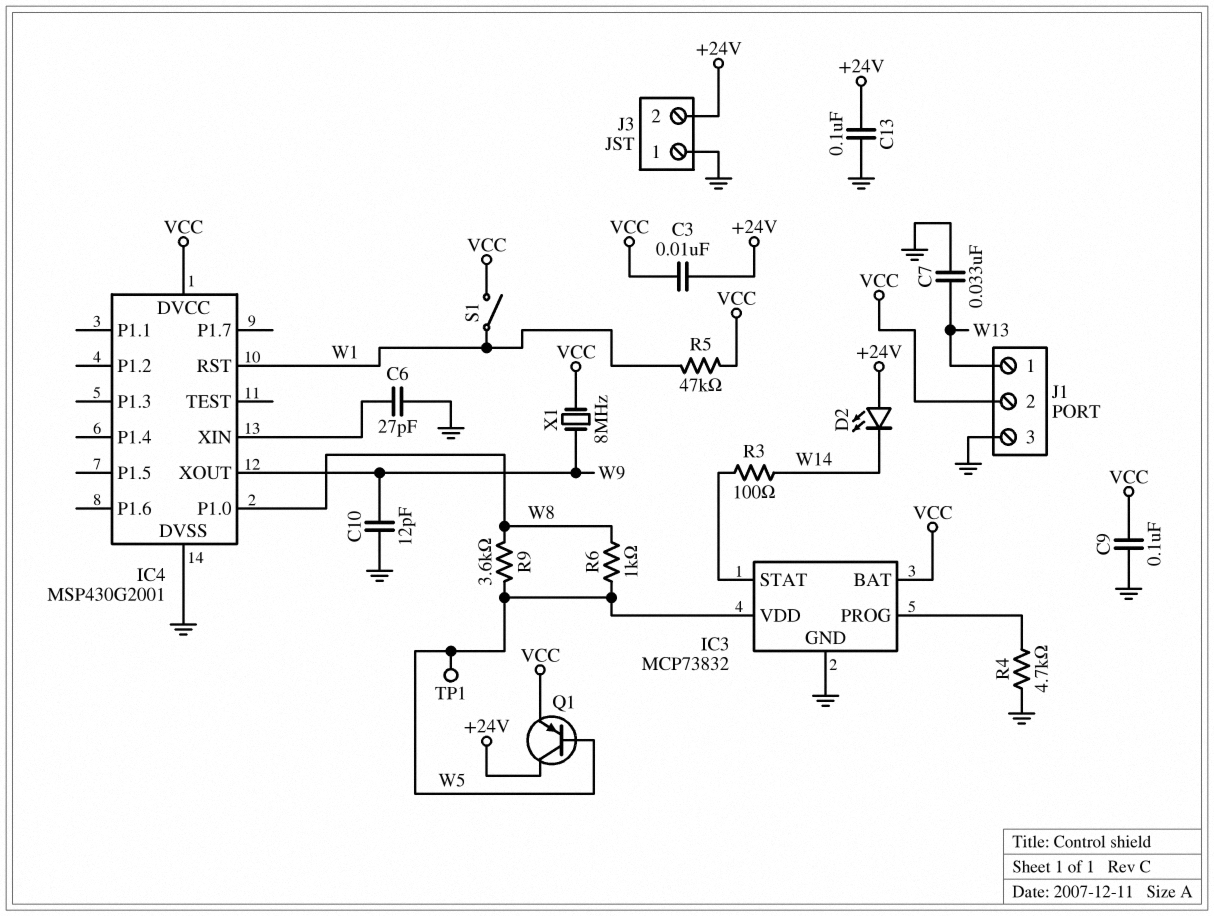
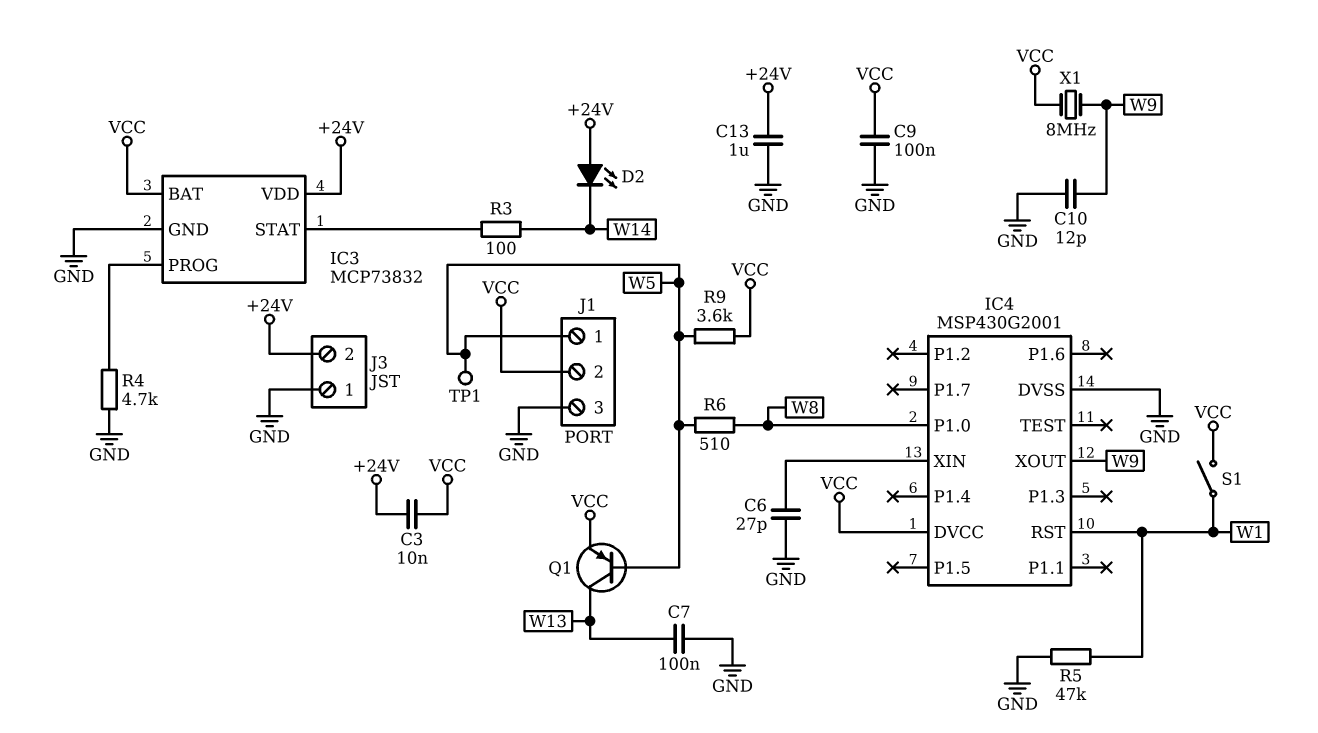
C7: 33nF (GND, W13) -> 100nF (GND, W13)
C13: 100nF (+24V, GND) -> 1uF (+24V, GND)
IC3 pin VDD: W5 -> +24V
J1 pin 1: W13 -> W5
Q1: PNP (B W5, C +24V, E VCC) -> PNP (B W5, C W13, E VCC)
R5: 47k (VCC, W1) -> 47k (GND, W1)
R6: 1k (W5, W8) -> 510 (W5, W8)
R9: 3.6k (W5, W8) -> 3.6k (VCC, W5)

